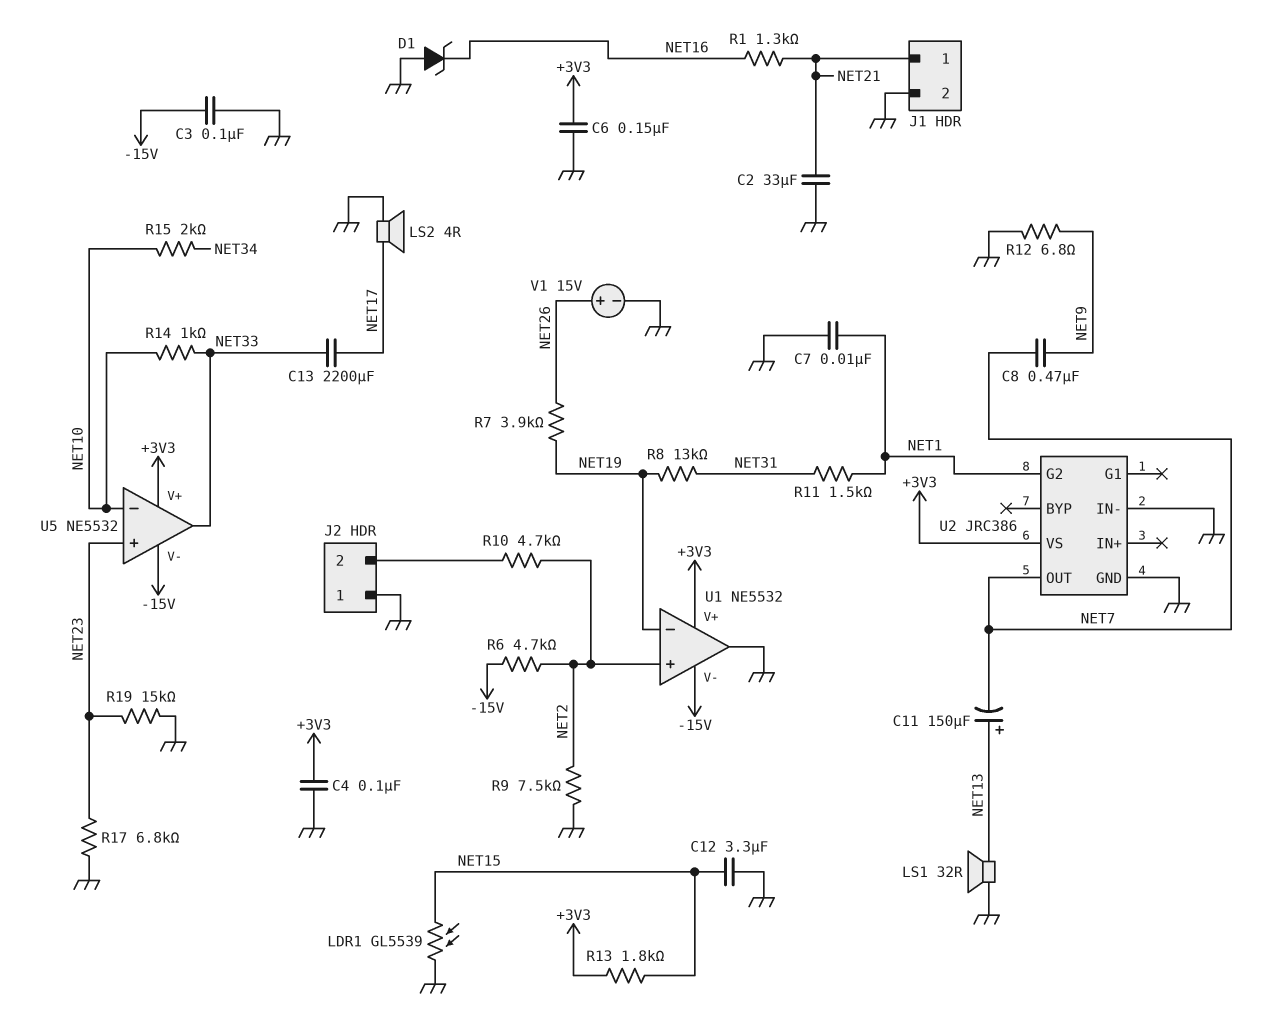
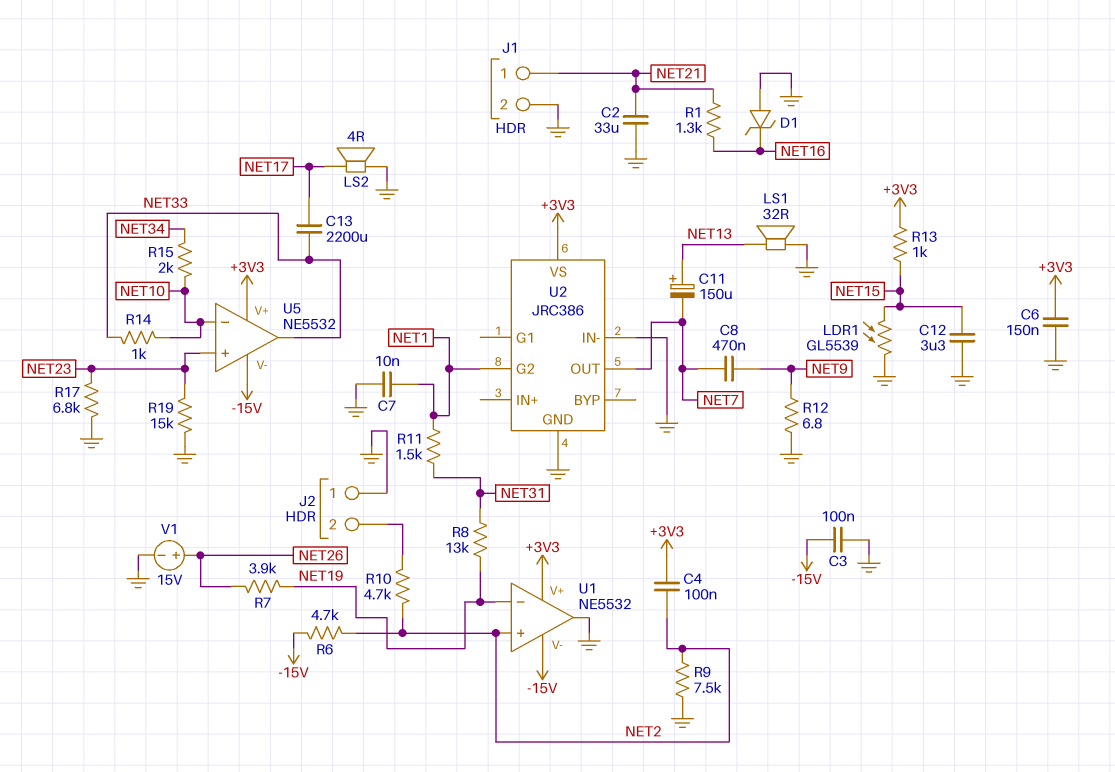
C4: 100nF (+3V3, GND) -> 100nF (+3V3, NET2)
R13: 1.8k (+3V3, NET15) -> 1k (+3V3, NET15)

